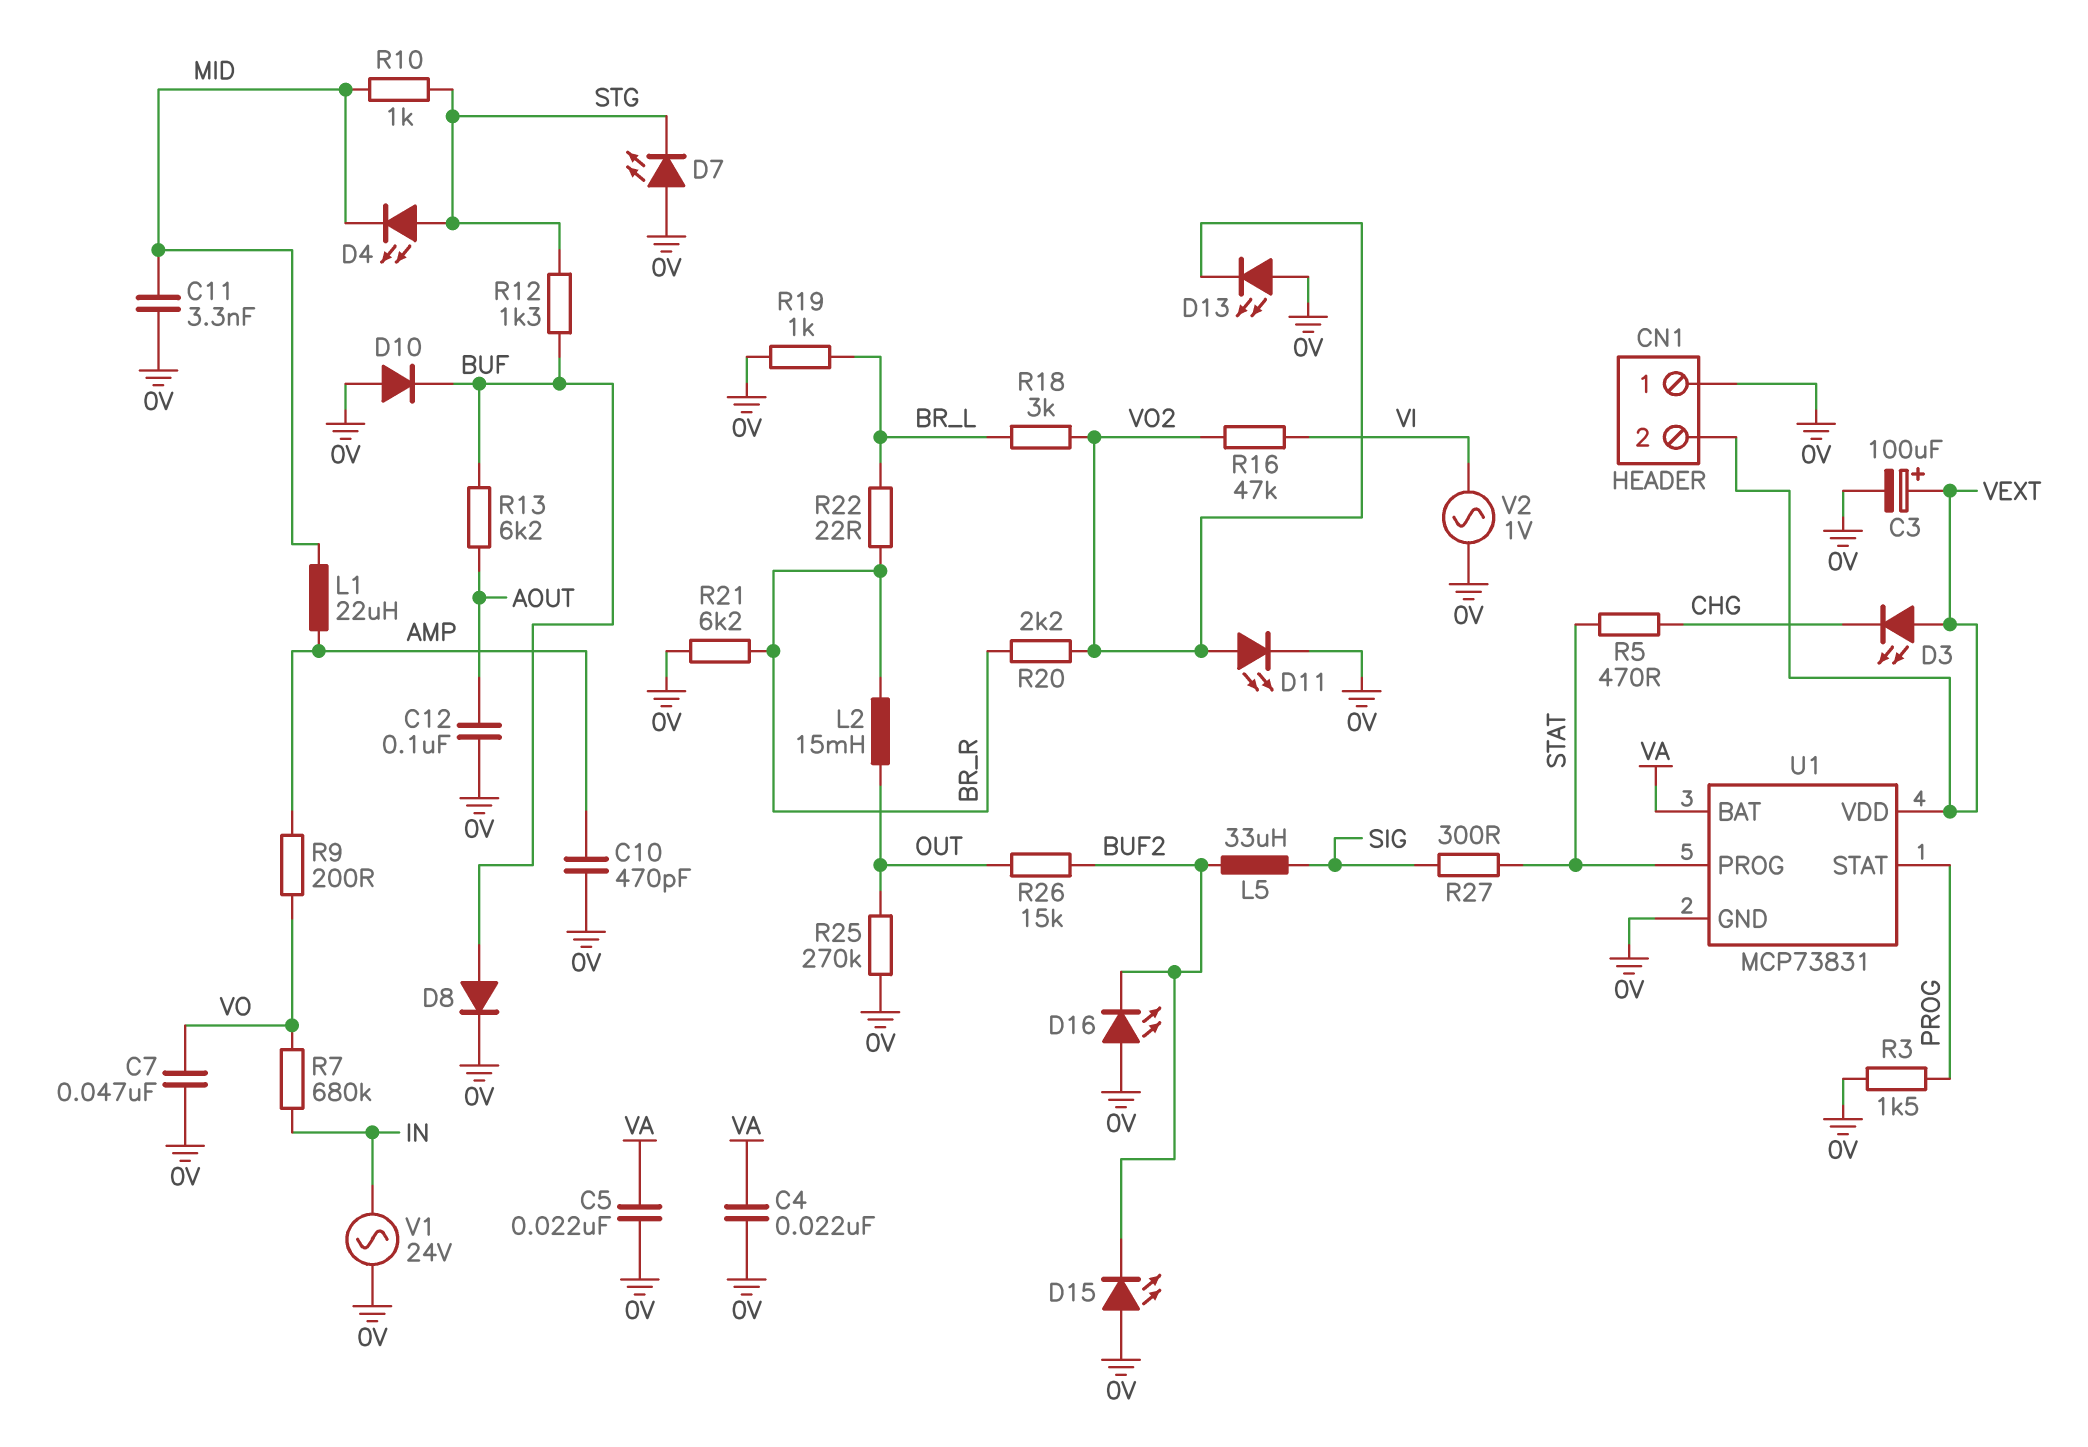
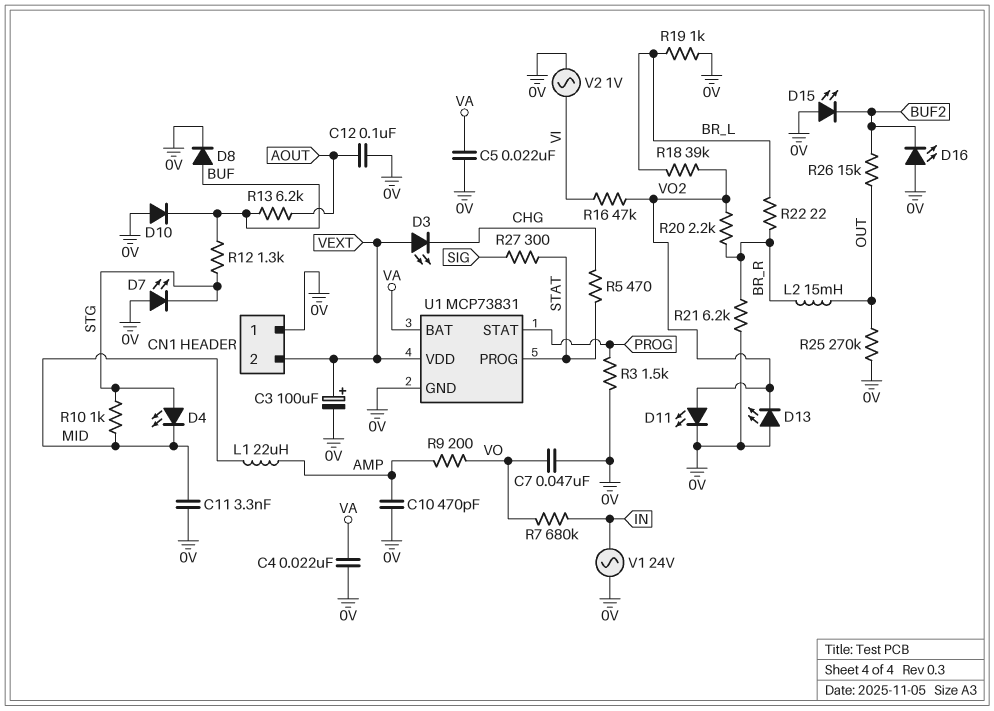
L5: 33uH (BUF2, SIG) -> none
R18: 3k (BR_L, VO2) -> 39k (BR_L, VO2)

